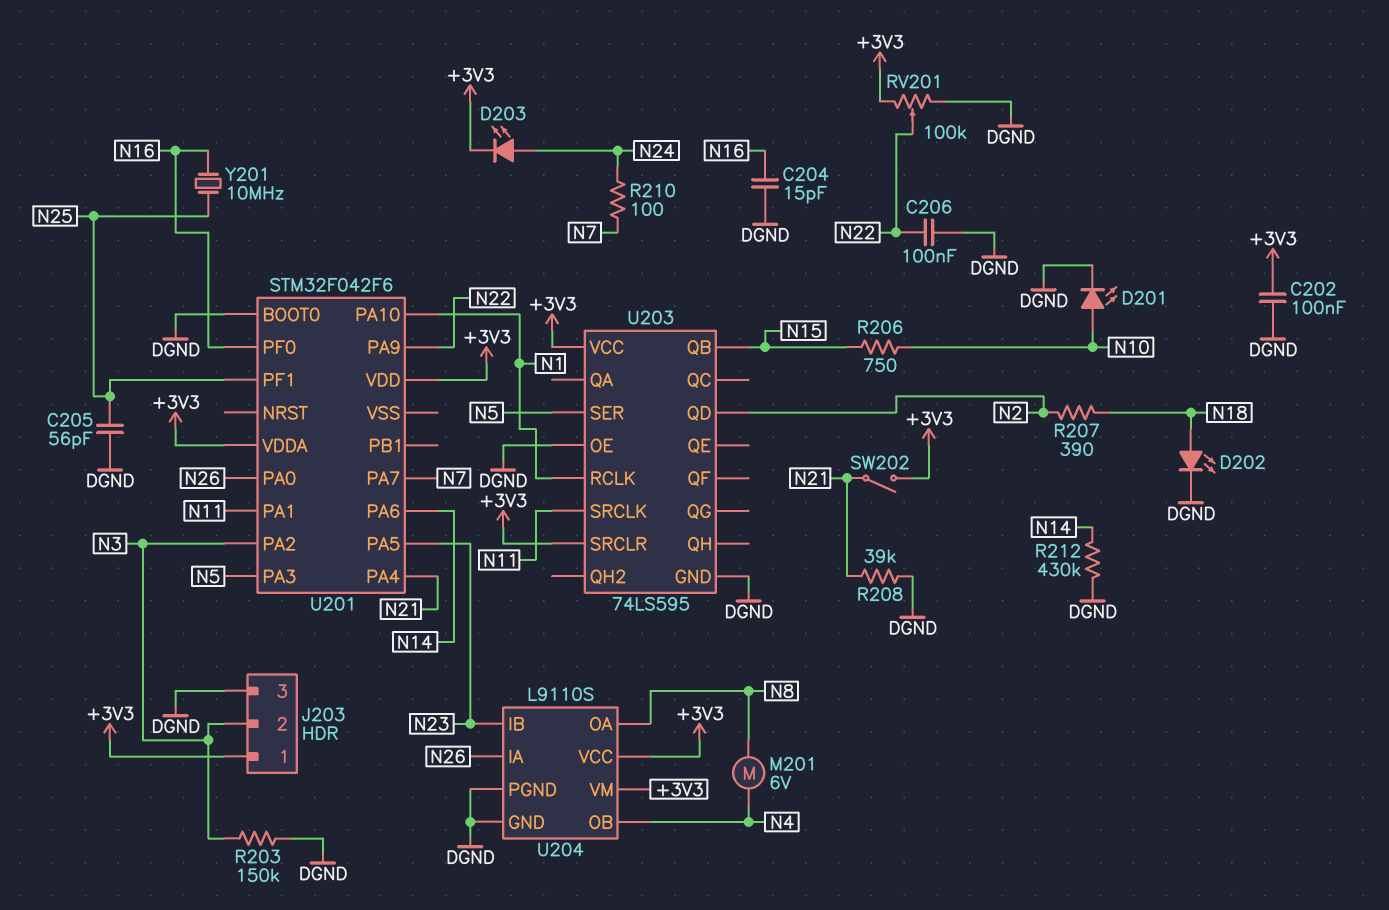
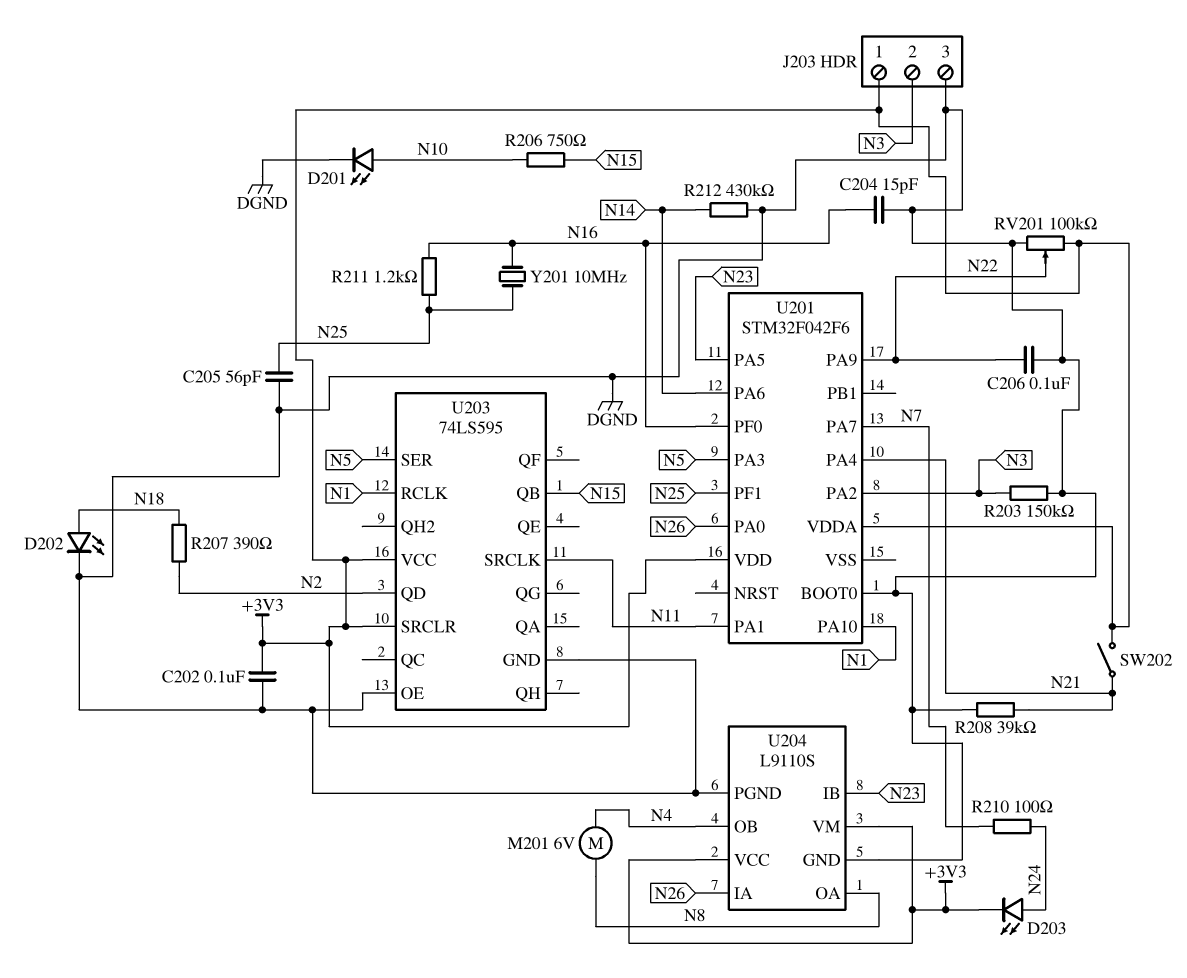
R211: none -> 1.2k (N16, N25)

